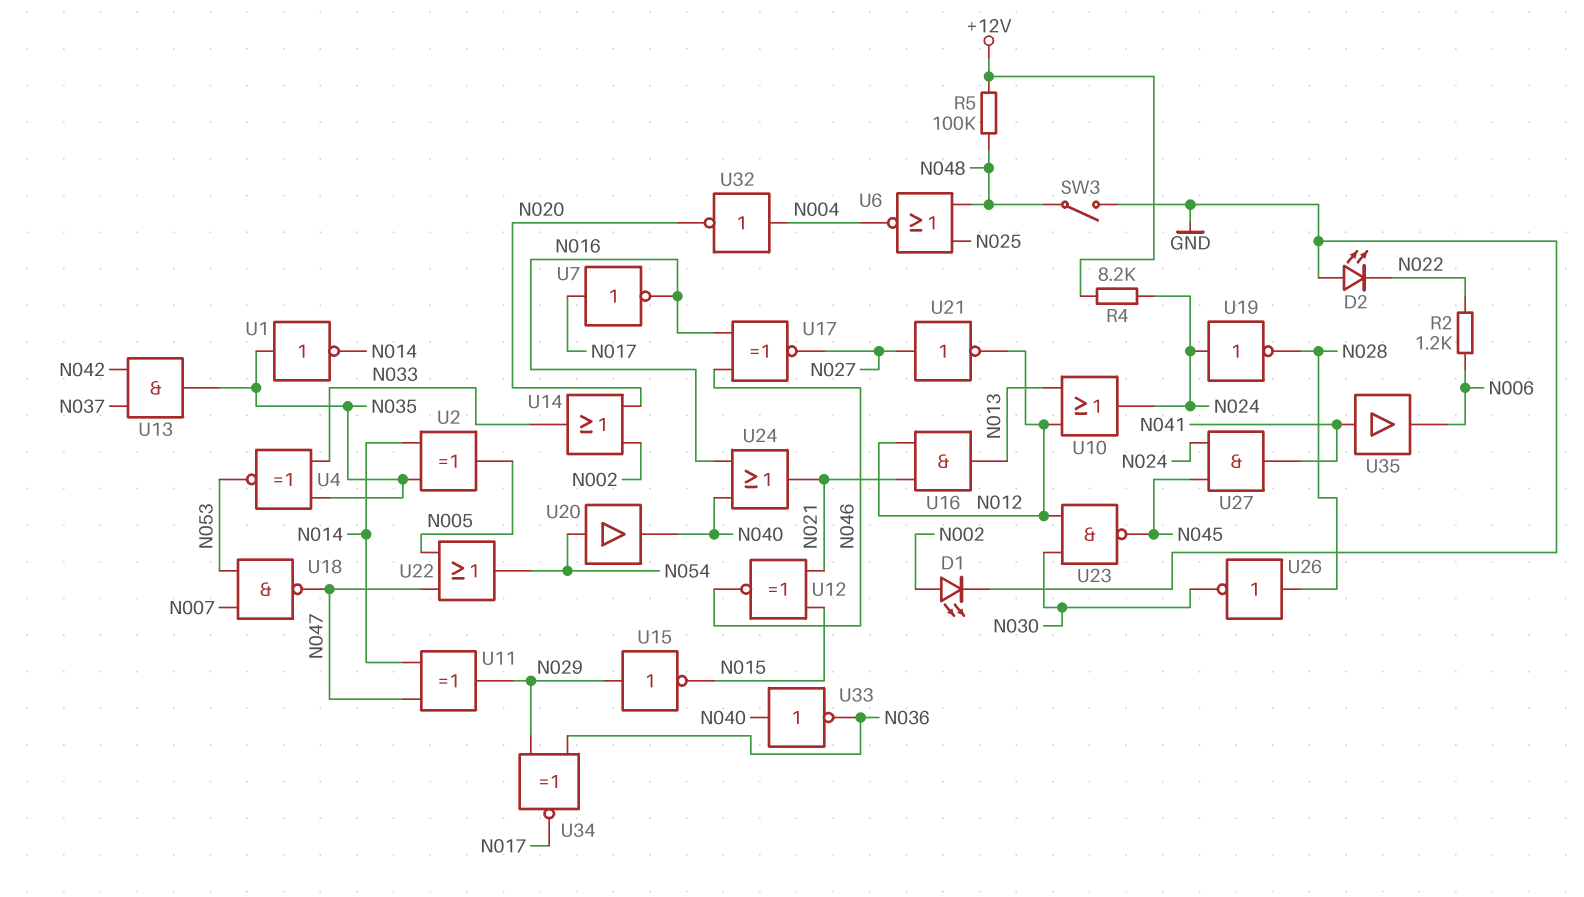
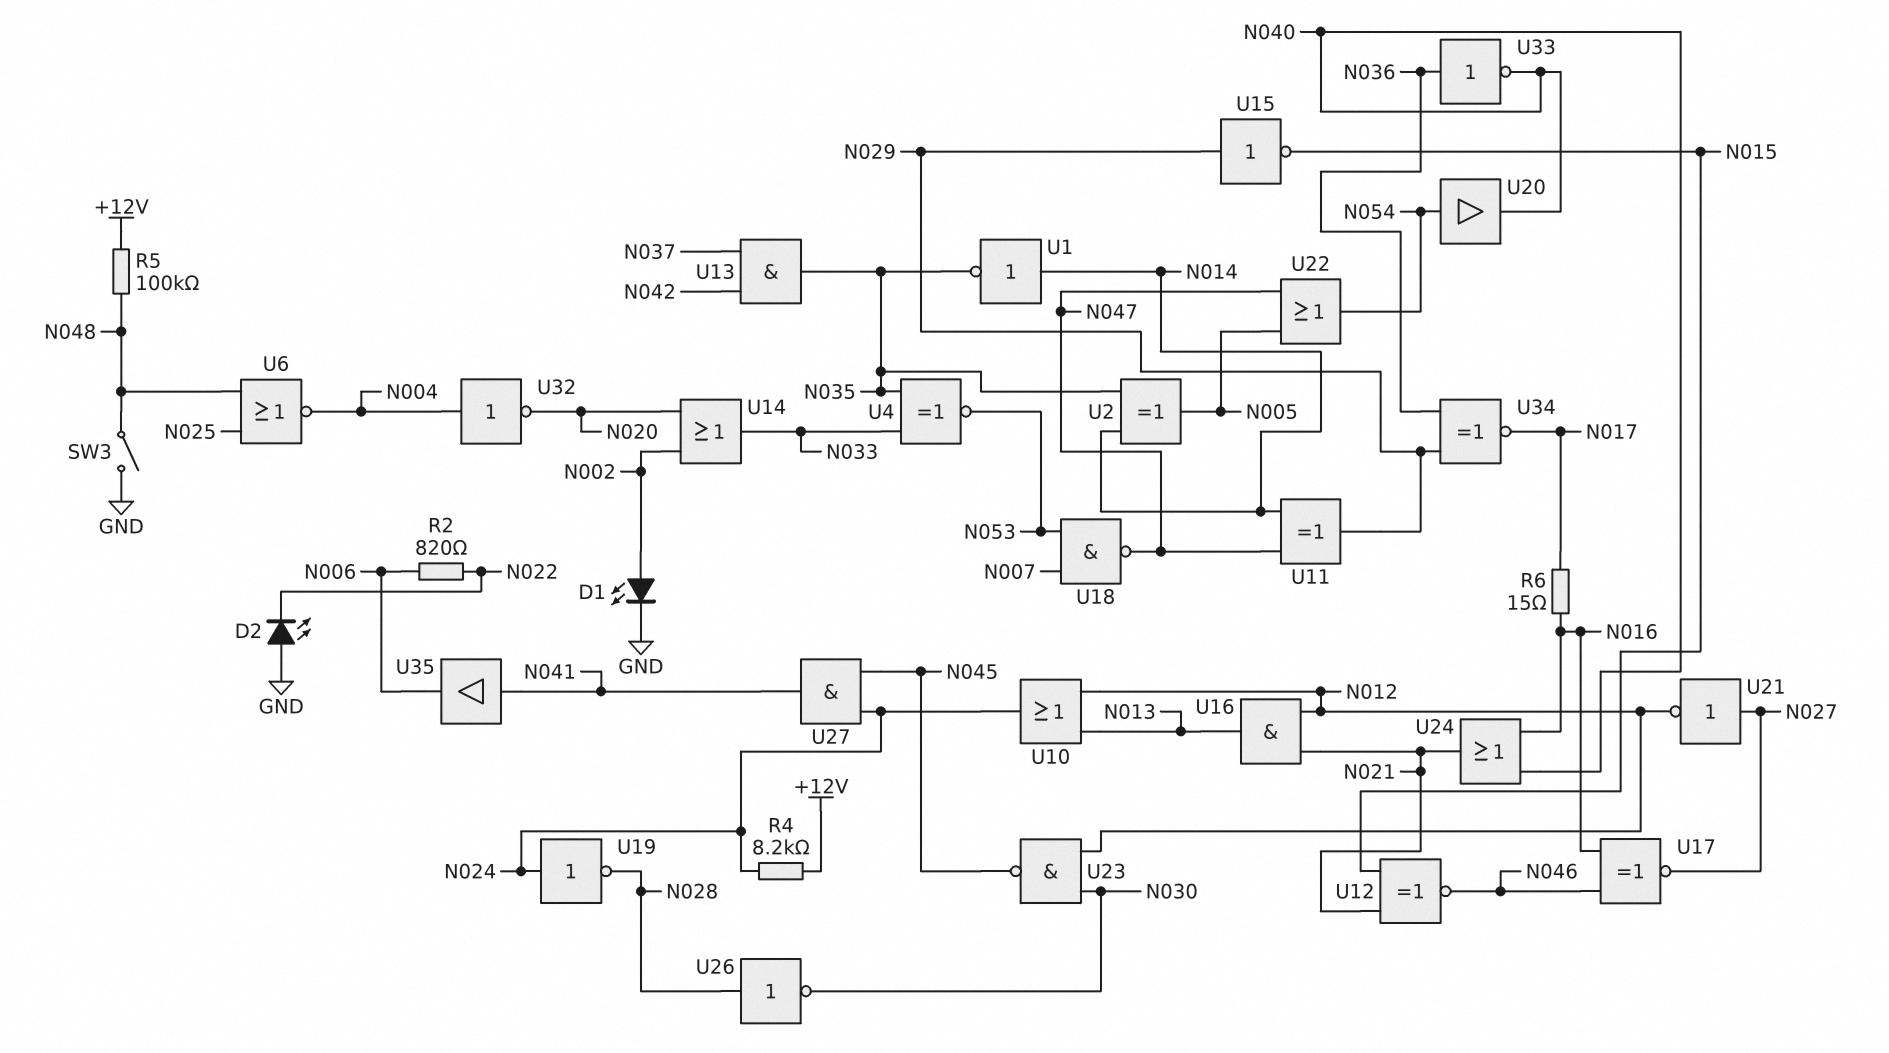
R2: 1.2k (N006, N022) -> 820 (N006, N022)
R6: none -> 15 (N016, N017)
U1: NOT (in N035, out N014) -> NOT (in N014, out N035)
U7: NOT (in N017, out N016) -> none
U33: NOT (in N040, out N036) -> NOT (in N036, out N040)

